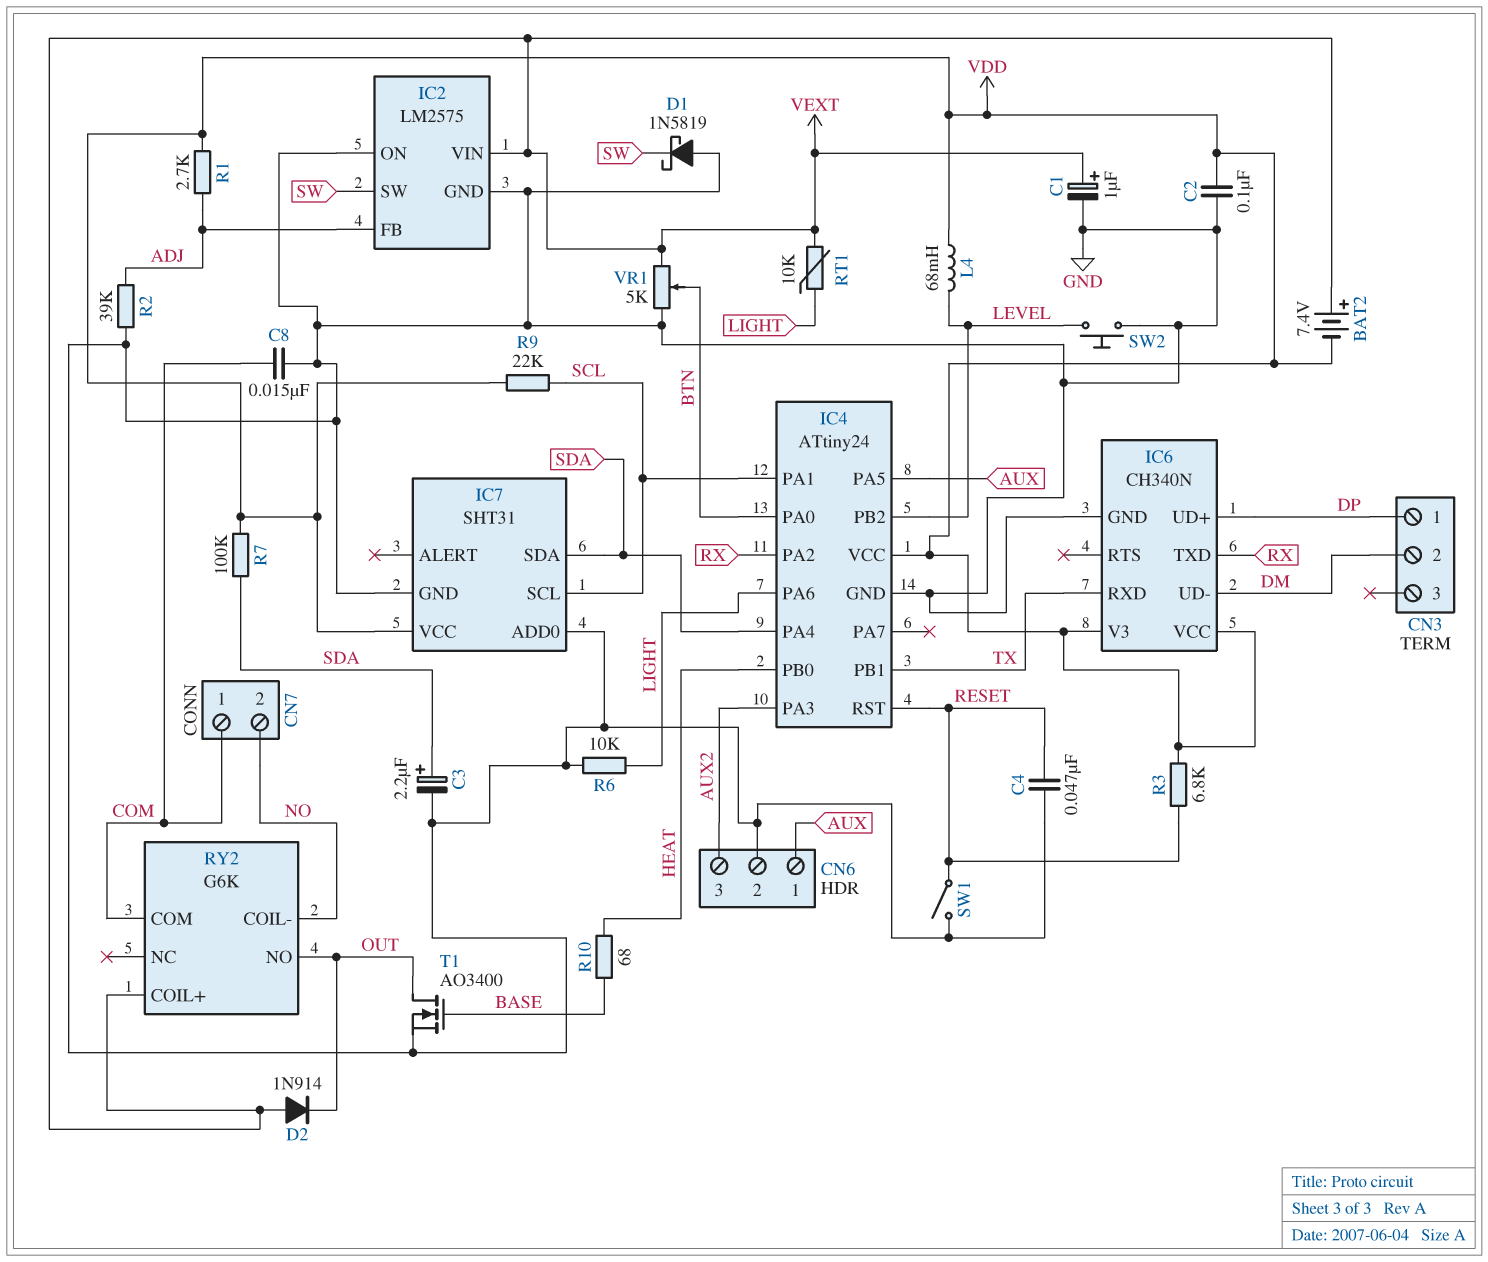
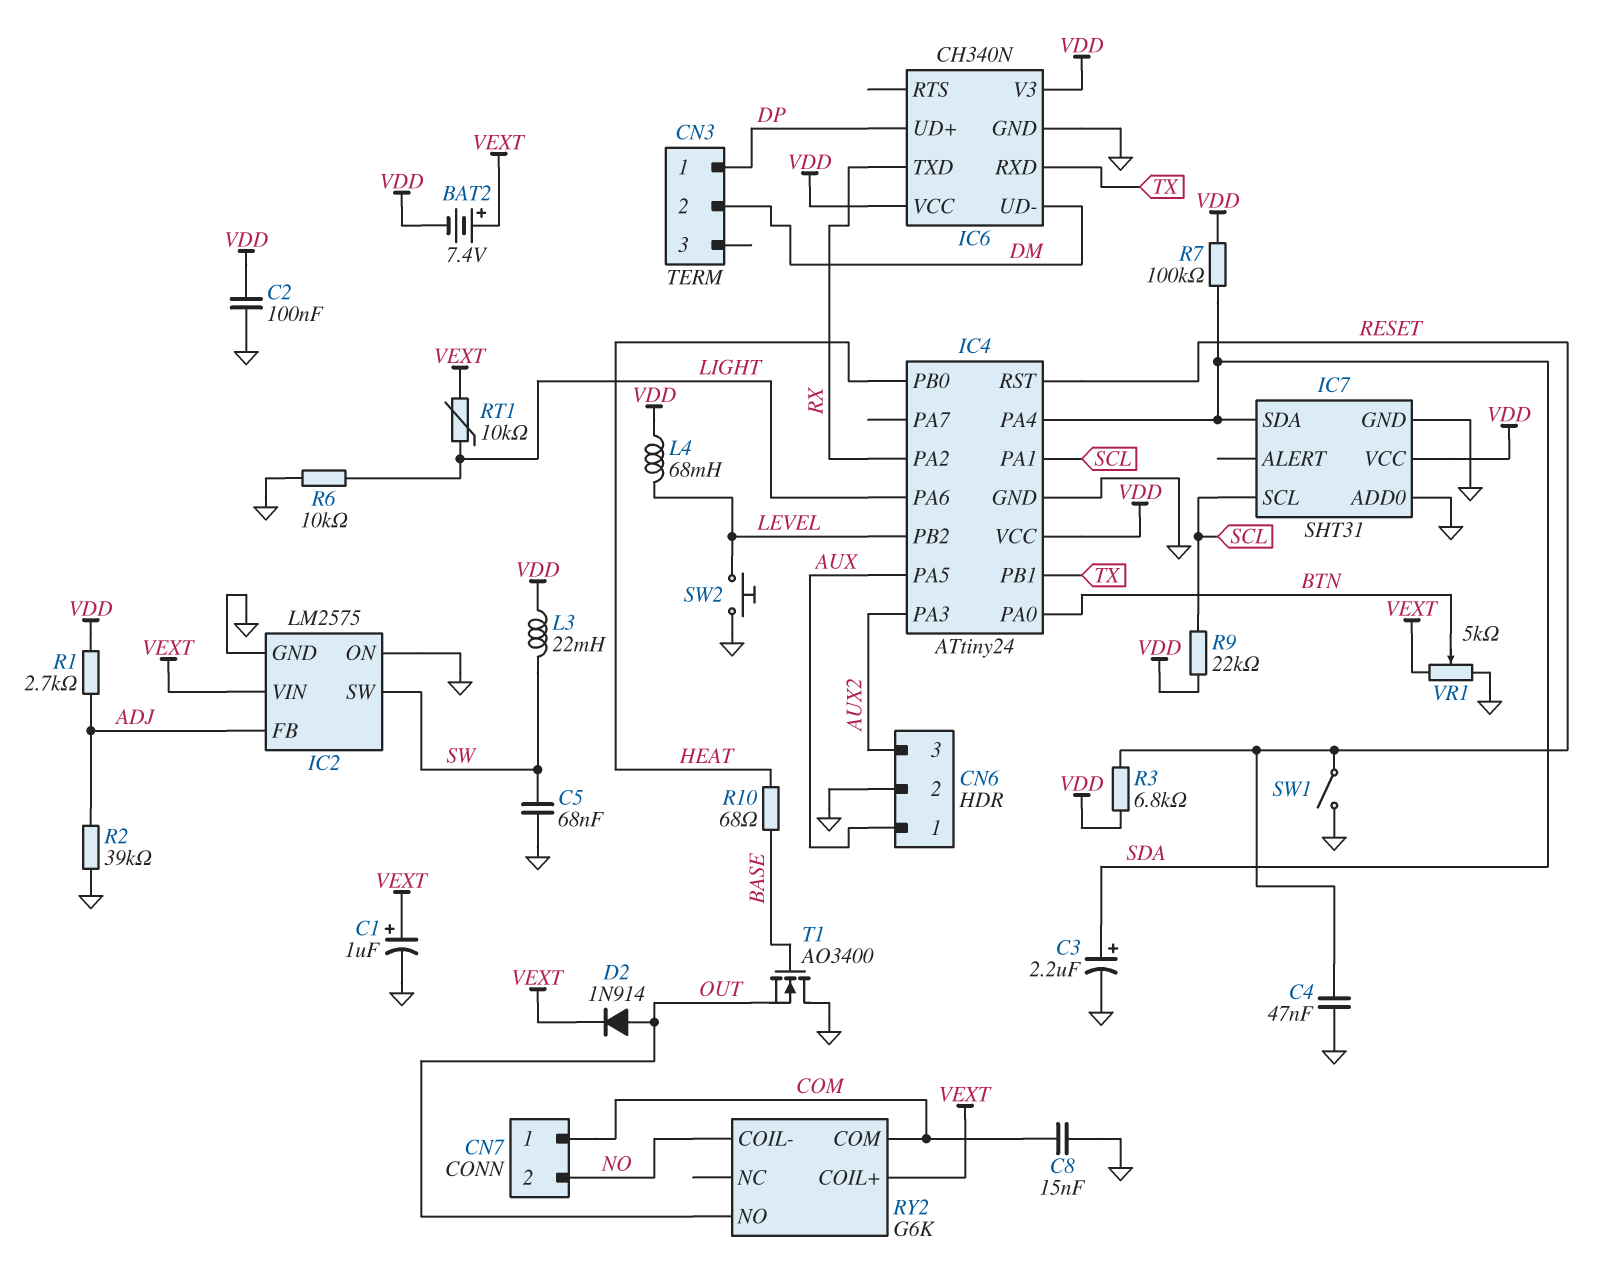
C5: none -> 68nF (GND, SW)
D1: schottky 1N5819 (A GND, K SW) -> none
D2: diode 1N914 (A VEXT, K OUT) -> diode 1N914 (A OUT, K VEXT)
L3: none -> 22mH (SW, VDD)
T1: NMOS AO3400 (G BASE, D OUT, S GND) -> NMOS AO3400 (G BASE, D GND, S OUT)

